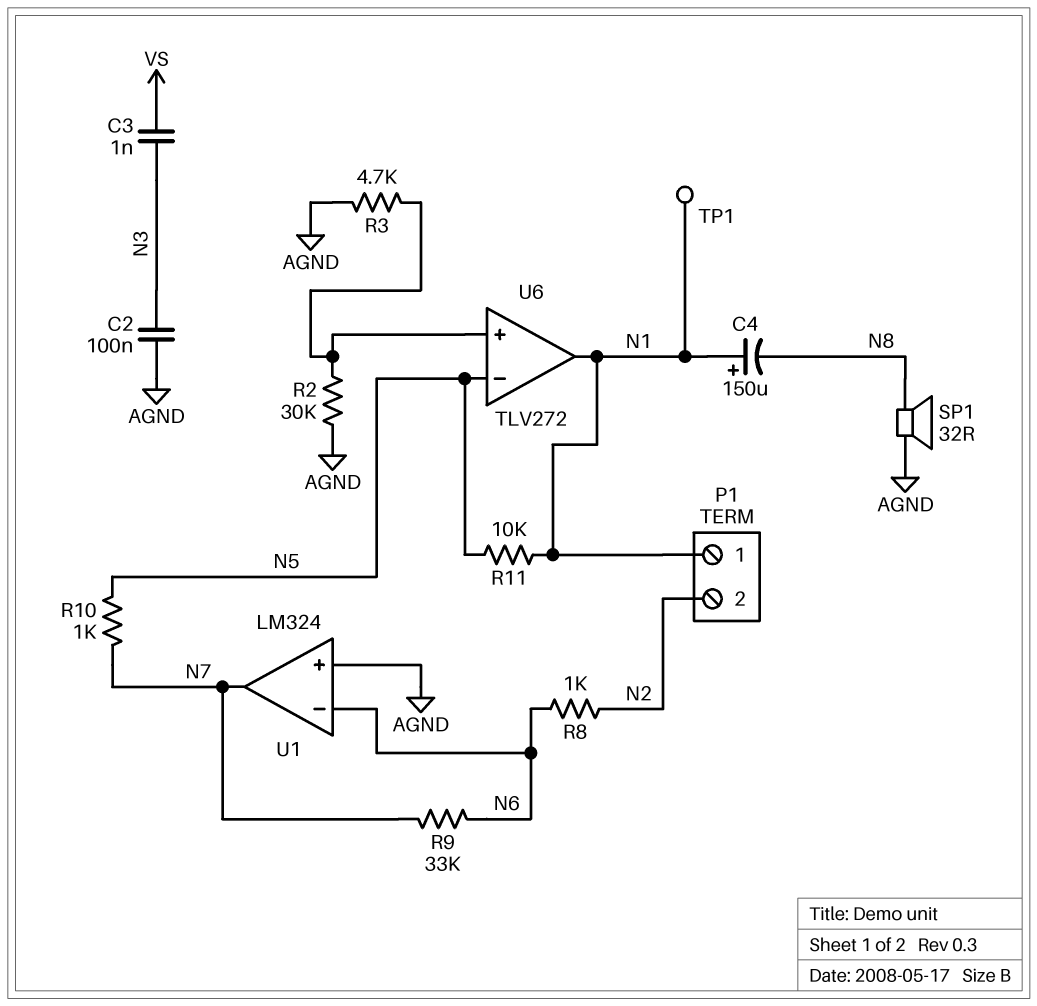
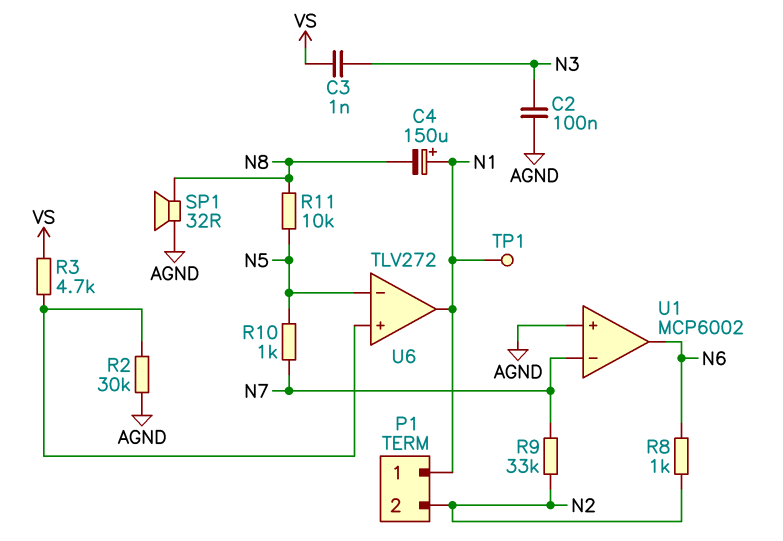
R3: 4.7k (AGND, U6/in+) -> 4.7k (U6/in+, VS)
R9: 33k (N6, N7) -> 33k (N2, N7)
R11: 10k (N1, N5) -> 10k (N5, N8)
U1: LM324 -> MCP6002
U1 pin in-: N6 -> N7
U1 pin out: N7 -> N6

